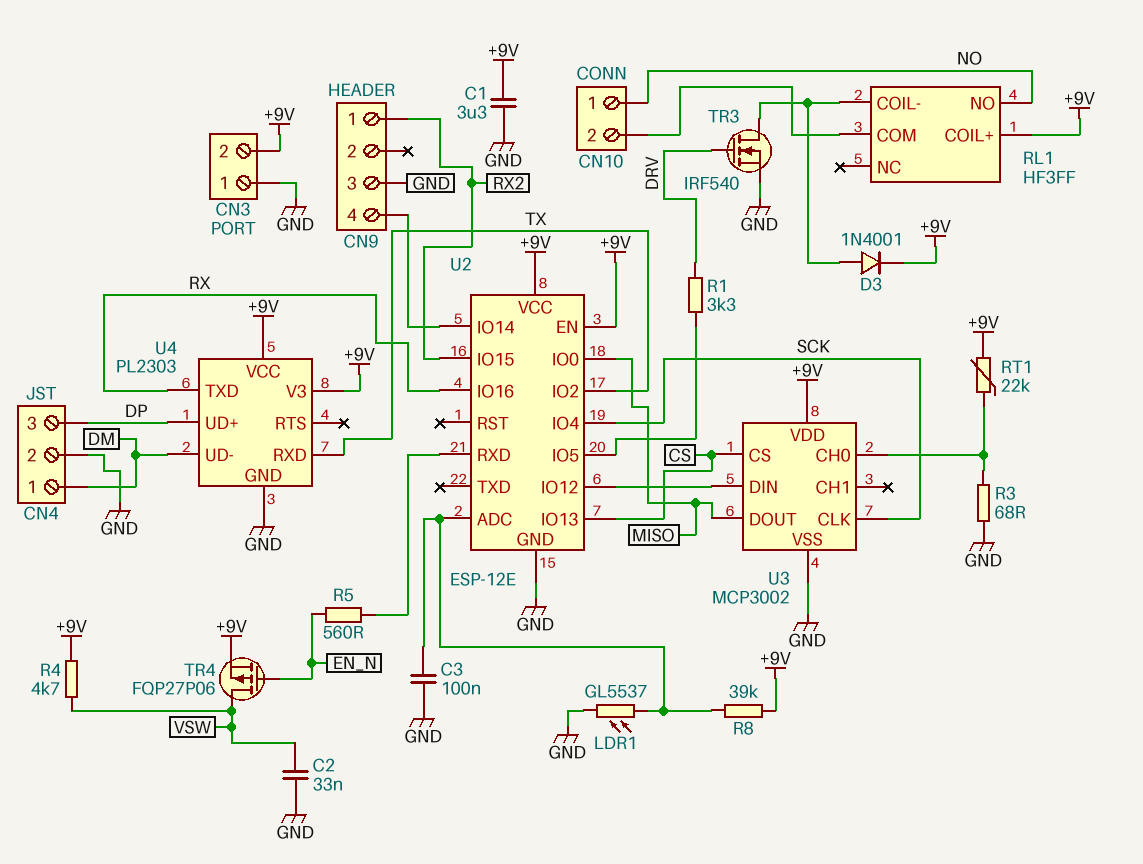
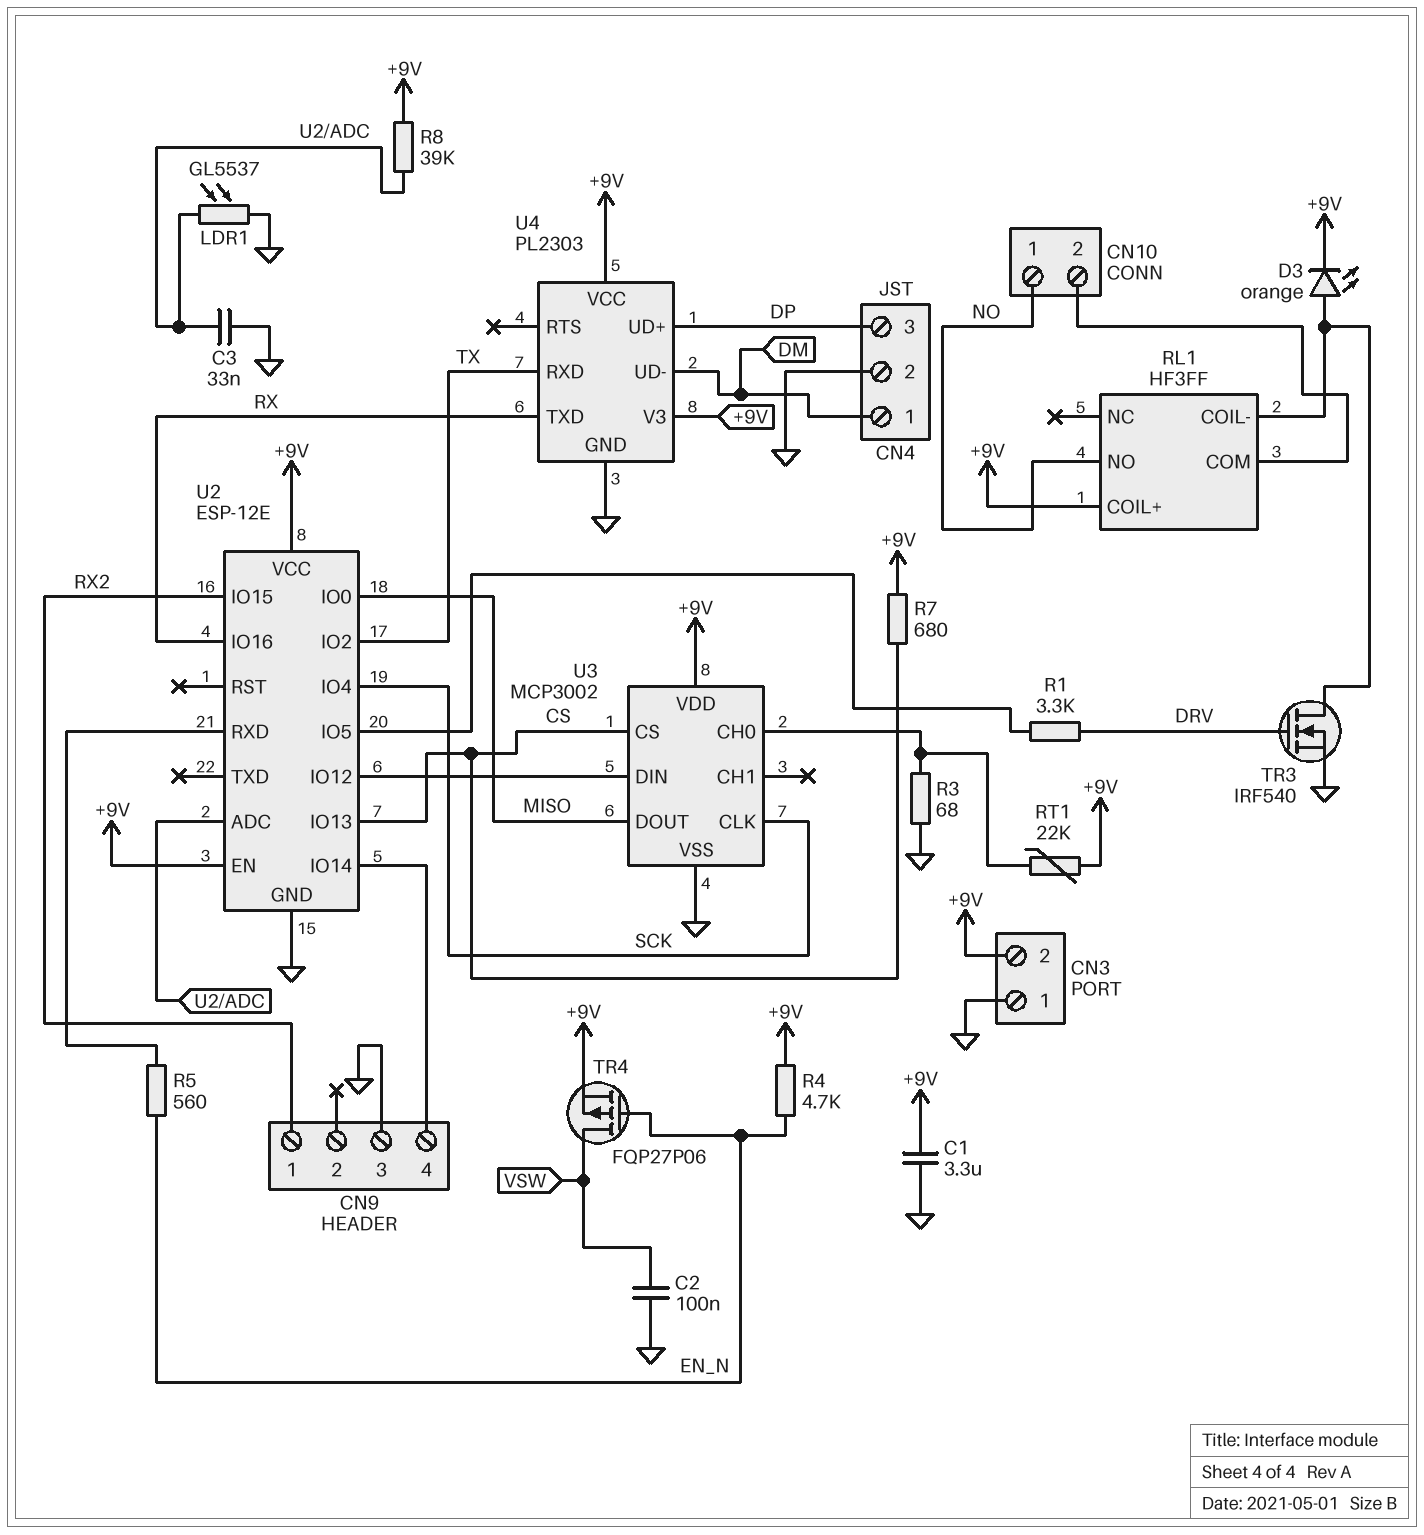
C2: 33nF (GND, VSW) -> 100nF (GND, VSW)
C3: 100nF (GND, U2/ADC) -> 33nF (GND, U2/ADC)
D3: diode 1N4001 (A RL1/COIL-, K +9V) -> LED orange (A RL1/COIL-, K +9V)
R4: 4.7k (+9V, VSW) -> 4.7k (+9V, EN_N)
R7: none -> 680 (+9V, CS)

